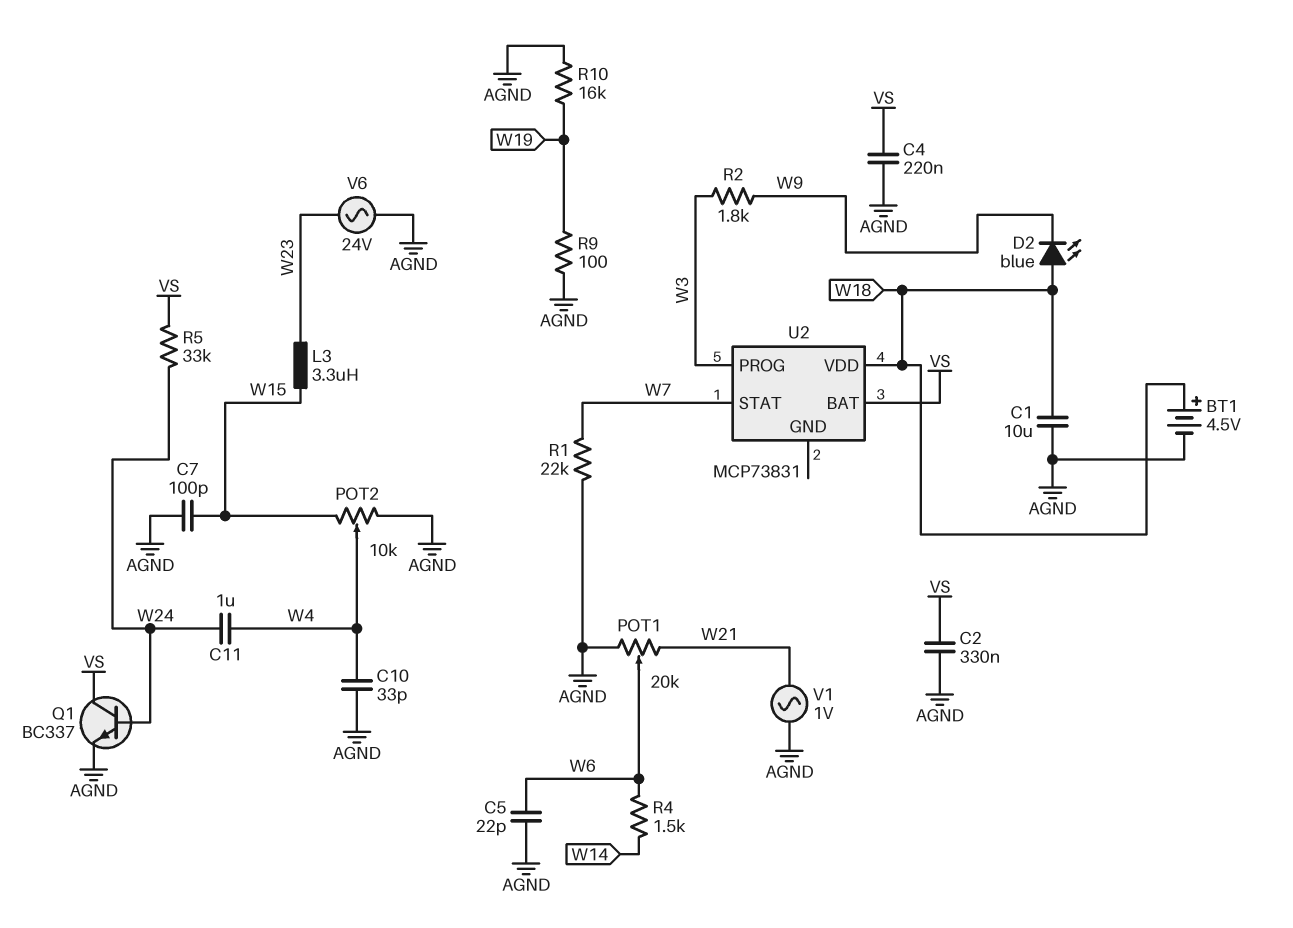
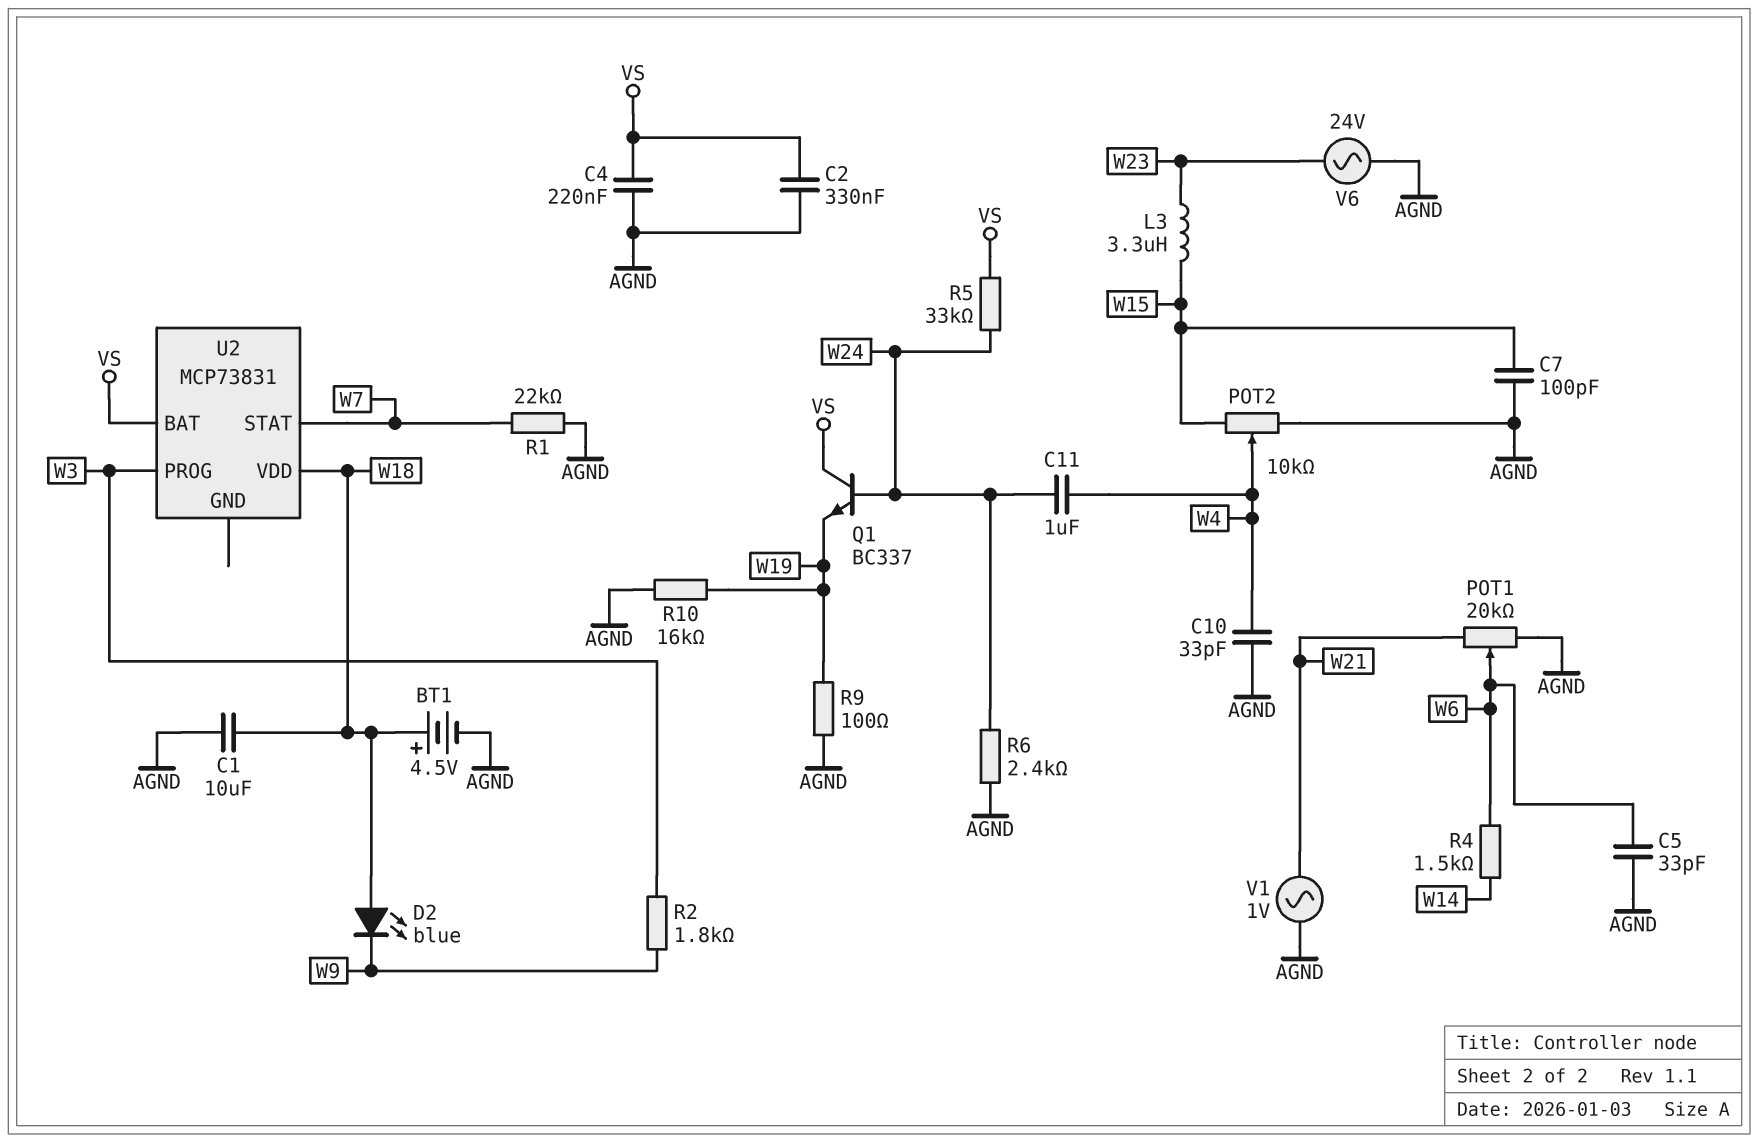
C5: 22pF (AGND, W6) -> 33pF (AGND, W6)
Q1: NPN BC337 (B W24, C VS, E AGND) -> NPN BC337 (B W24, C VS, E W19)
R6: none -> 2.4k (AGND, W24)

